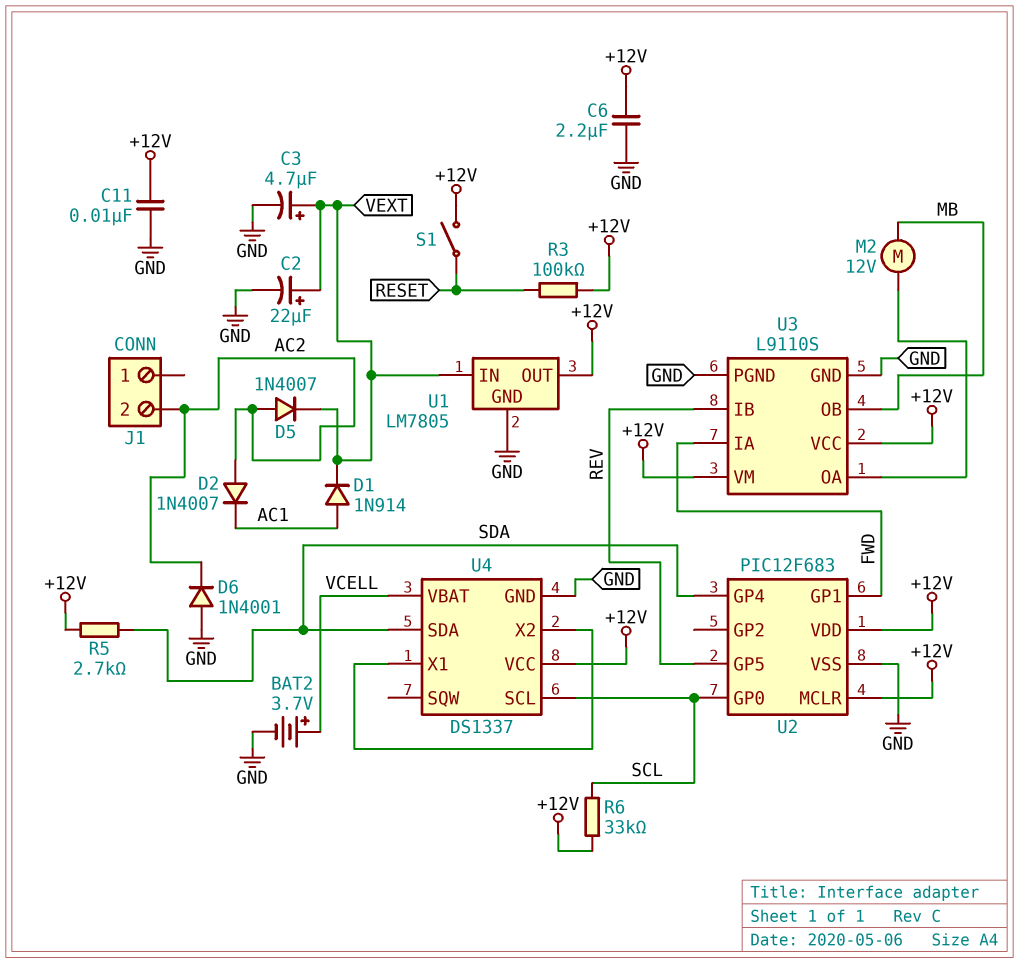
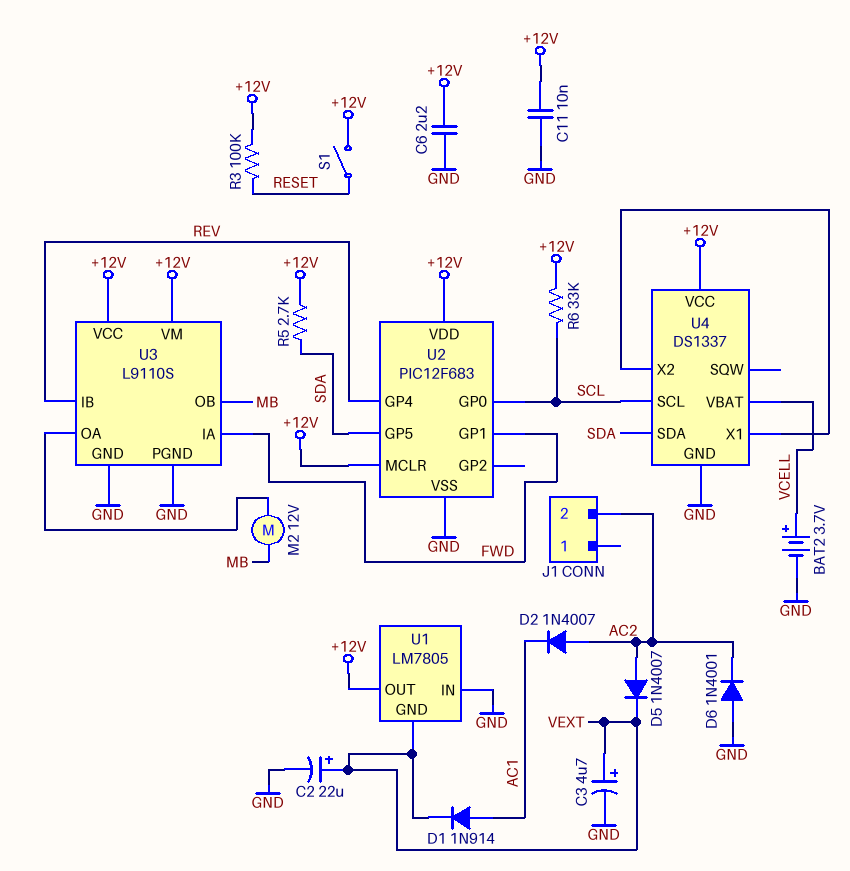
U1 pin GND: GND -> VEXT
U1 pin IN: VEXT -> GND
U2 pin GP4: SDA -> REV
U2 pin GP5: REV -> SDA

